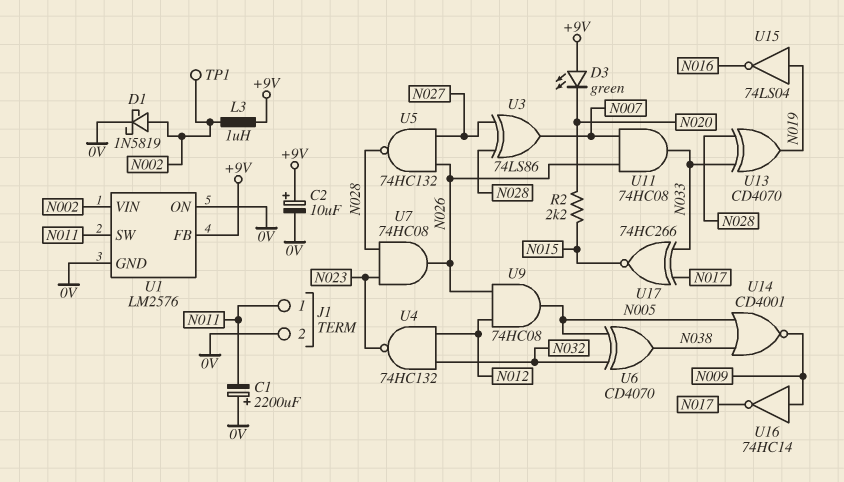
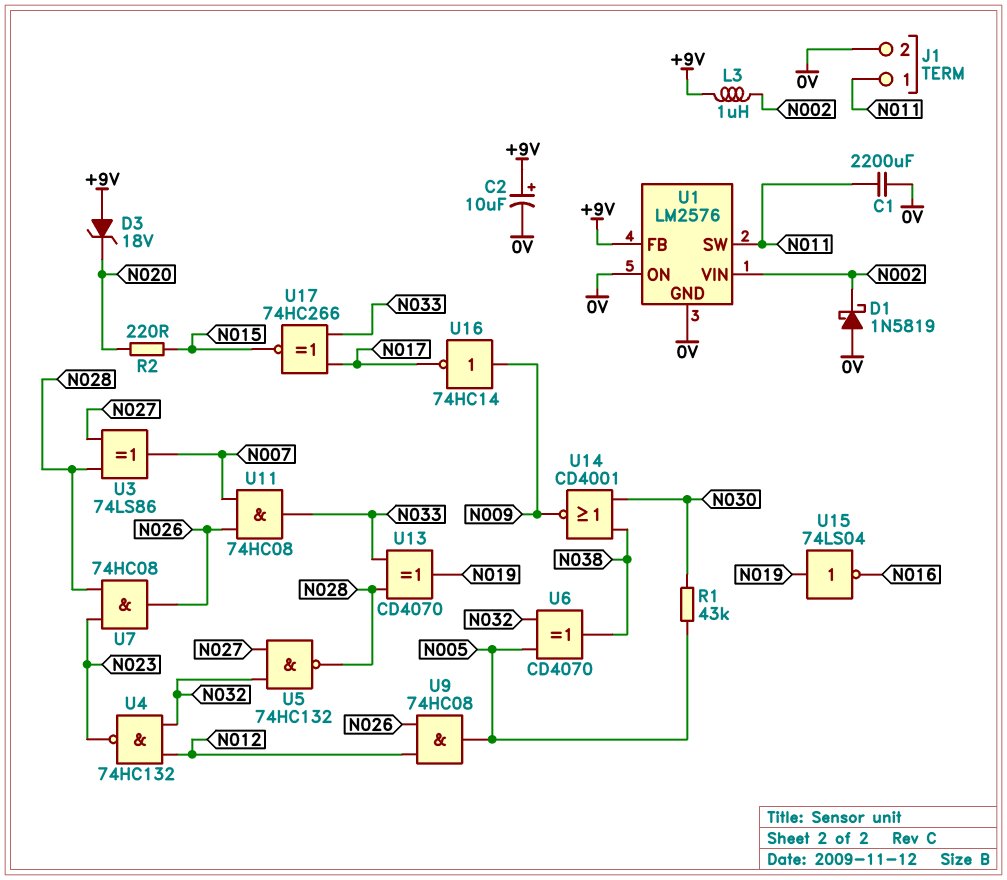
C1: 2200uF (plus 0V, minus N011) -> 2200uF (0V, N011)
D1: schottky 1N5819 (A N002, K 0V) -> schottky 1N5819 (A 0V, K N002)
D3: LED green (A +9V, K N020) -> zener 18V (A +9V, K N020)
R1: none -> 43k (N005, N030)
R2: 2.2k (N015, N020) -> 220 (N015, N020)
TP1: test point (N002) -> none
U5: NAND 74HC132 (in N026, in N027, out N028) -> NAND 74HC132 (in N027, in N032, out N028)
U14: NOR CD4001 (in N005, in N038, out N009) -> NOR CD4001 (in N030, in N038, out N009)

